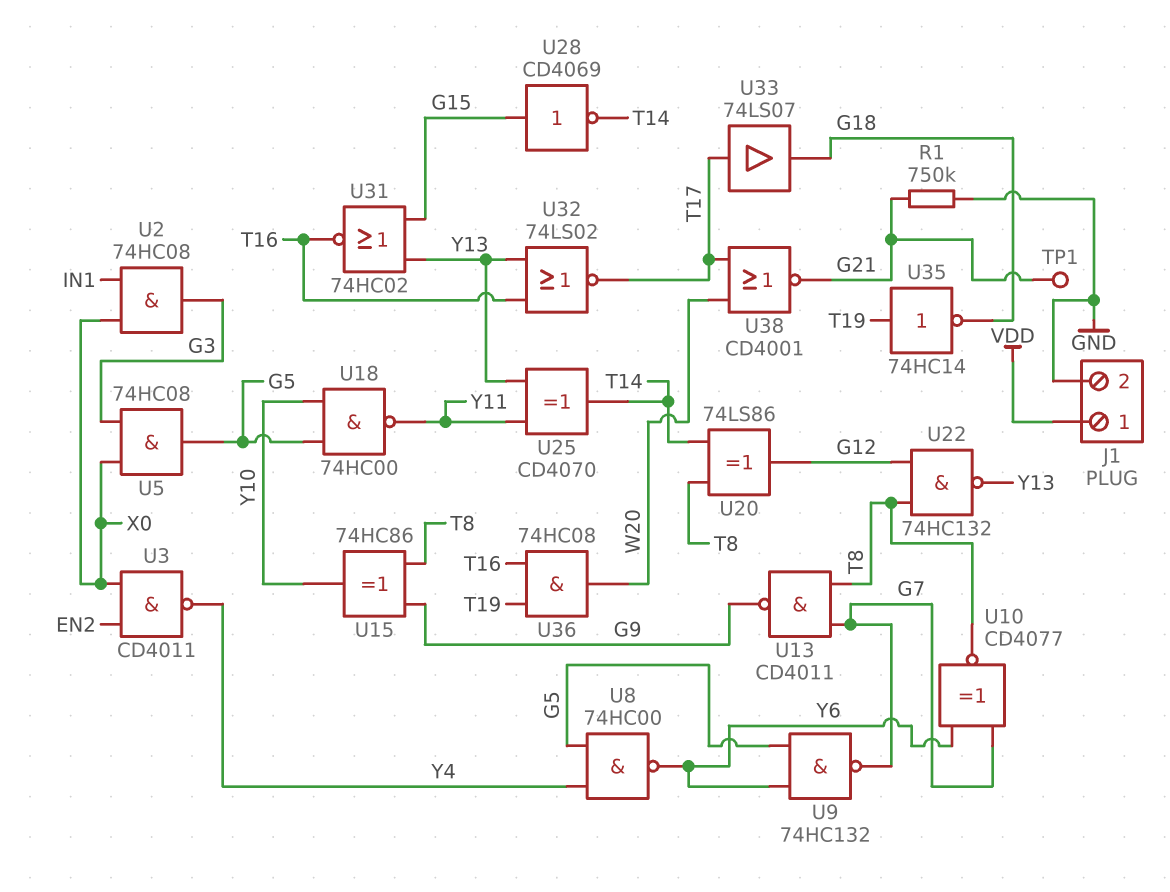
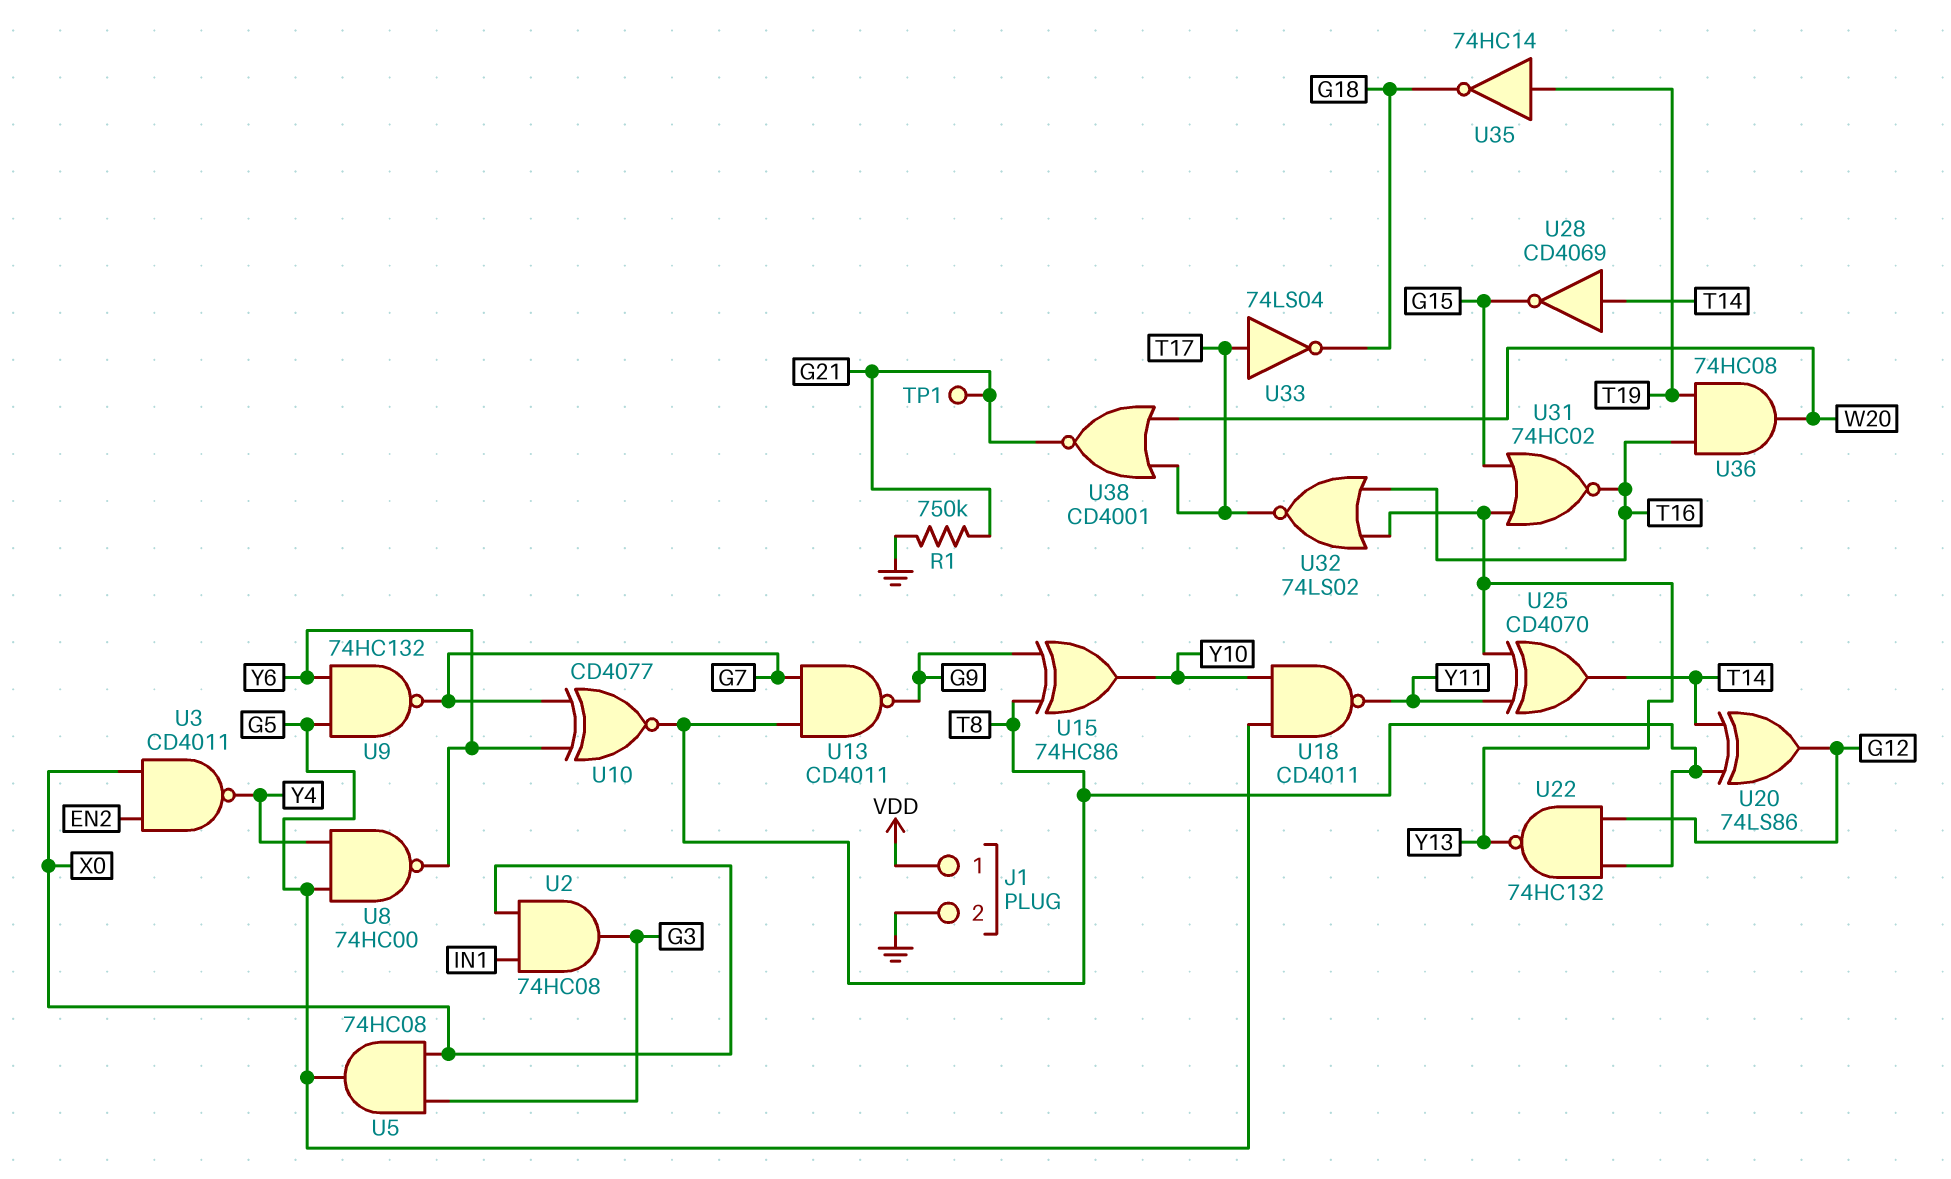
U18: NAND 74HC00 (in G5, in Y10, out Y11) -> NAND CD4011 (in G5, in Y10, out Y11)
U28: NOT CD4069 (in G15, out T14) -> NOT CD4069 (in T14, out G15)
U33: buffer 74LS07 (in T17, out G18) -> NOT 74LS04 (in T17, out G18)

